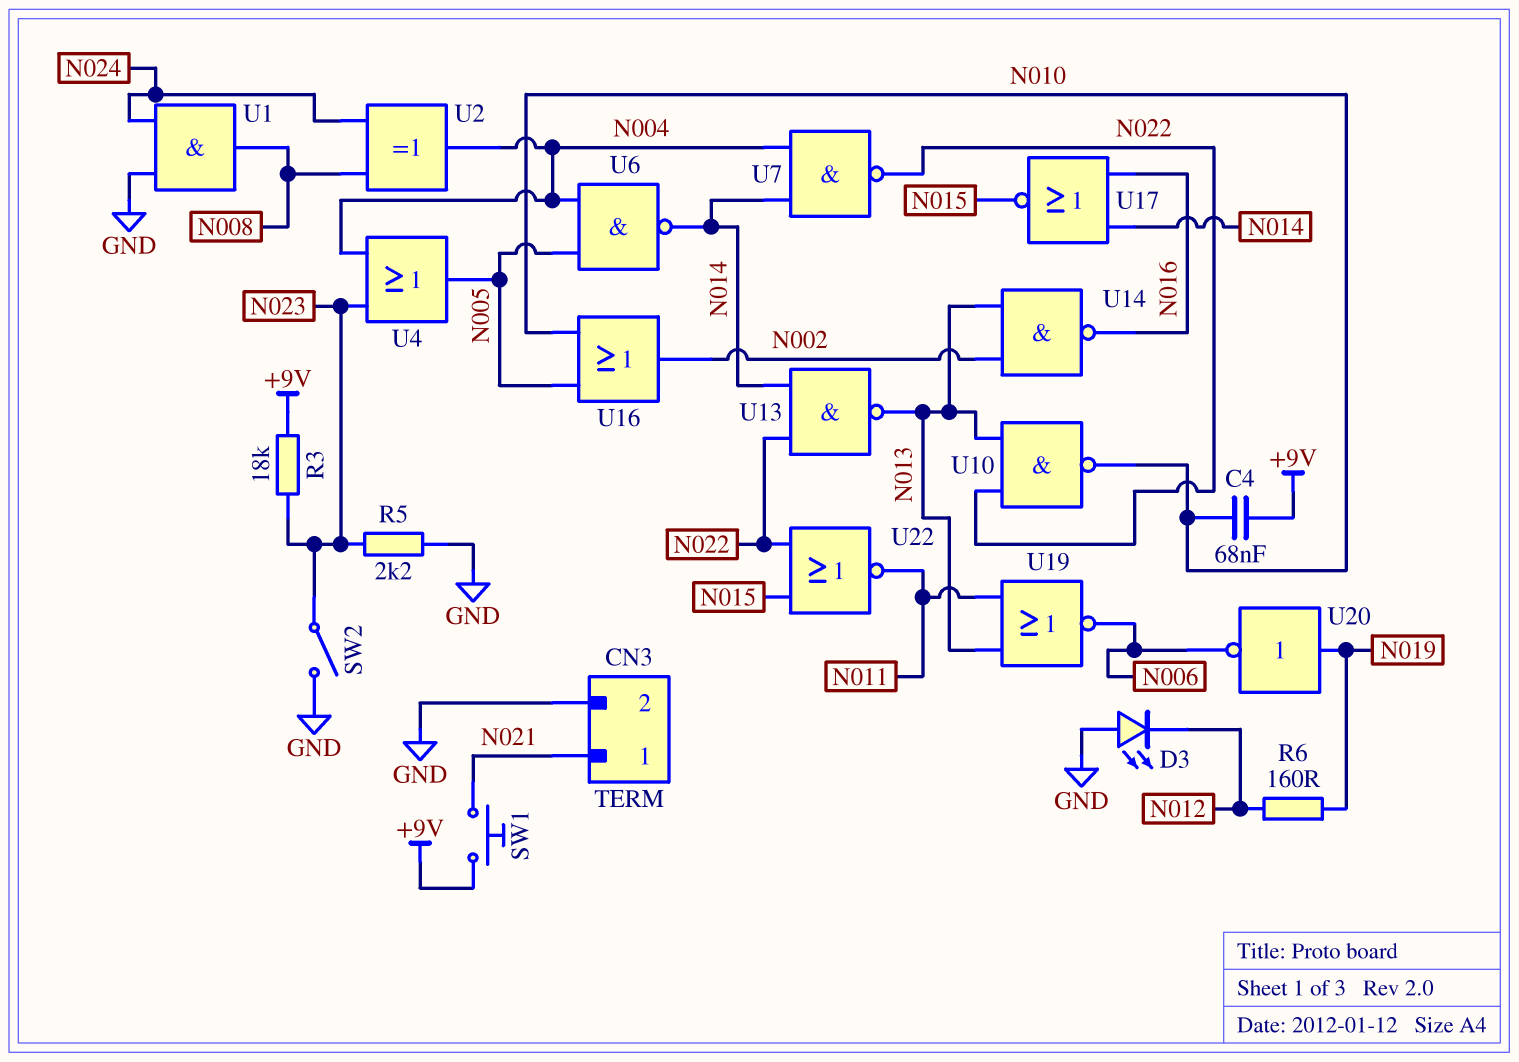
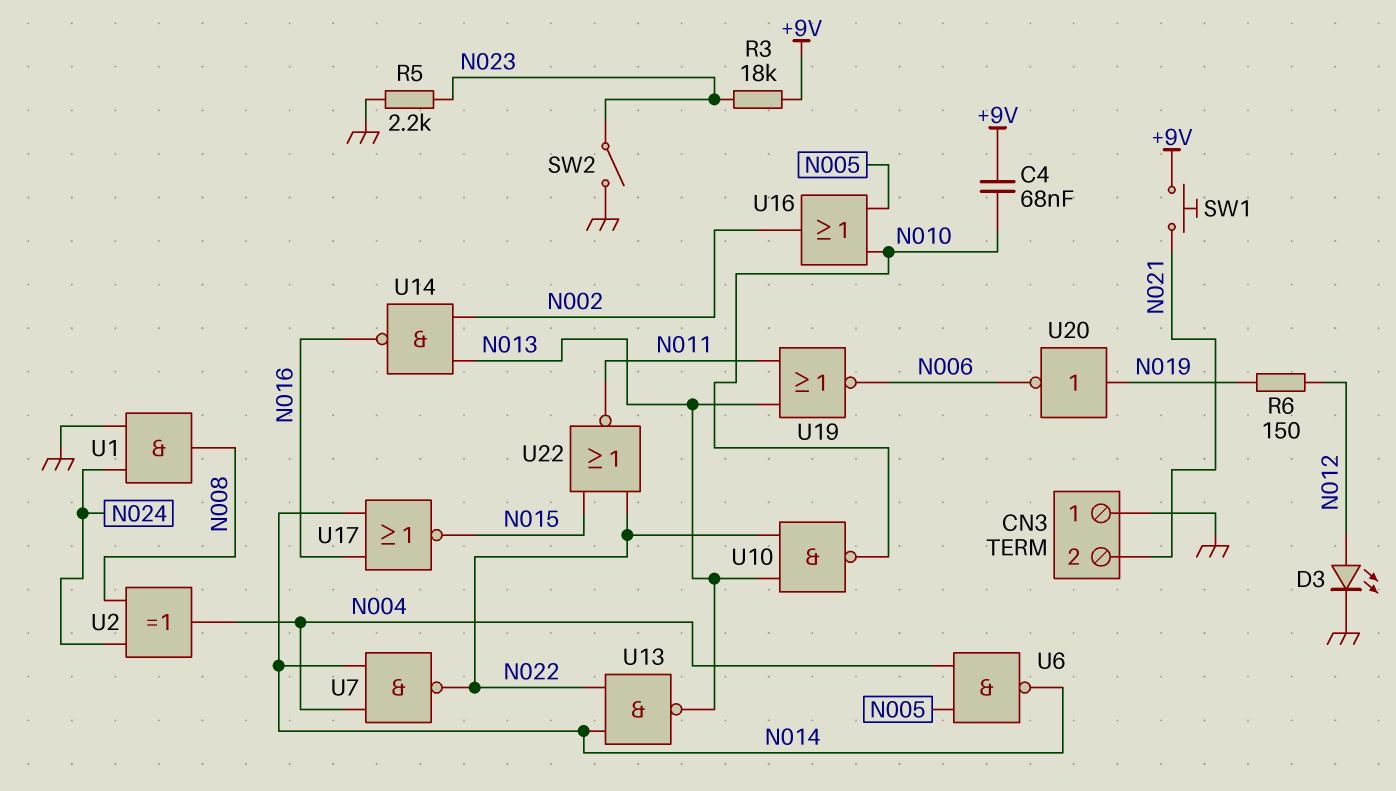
CN3 pin 1: N021 -> GND
CN3 pin 2: GND -> N021
D3: LED (A GND, K N012) -> LED (A N012, K GND)
R6: 160 (N012, N019) -> 150 (N012, N019)
U4: OR (in N004, in N023, out N005) -> none

